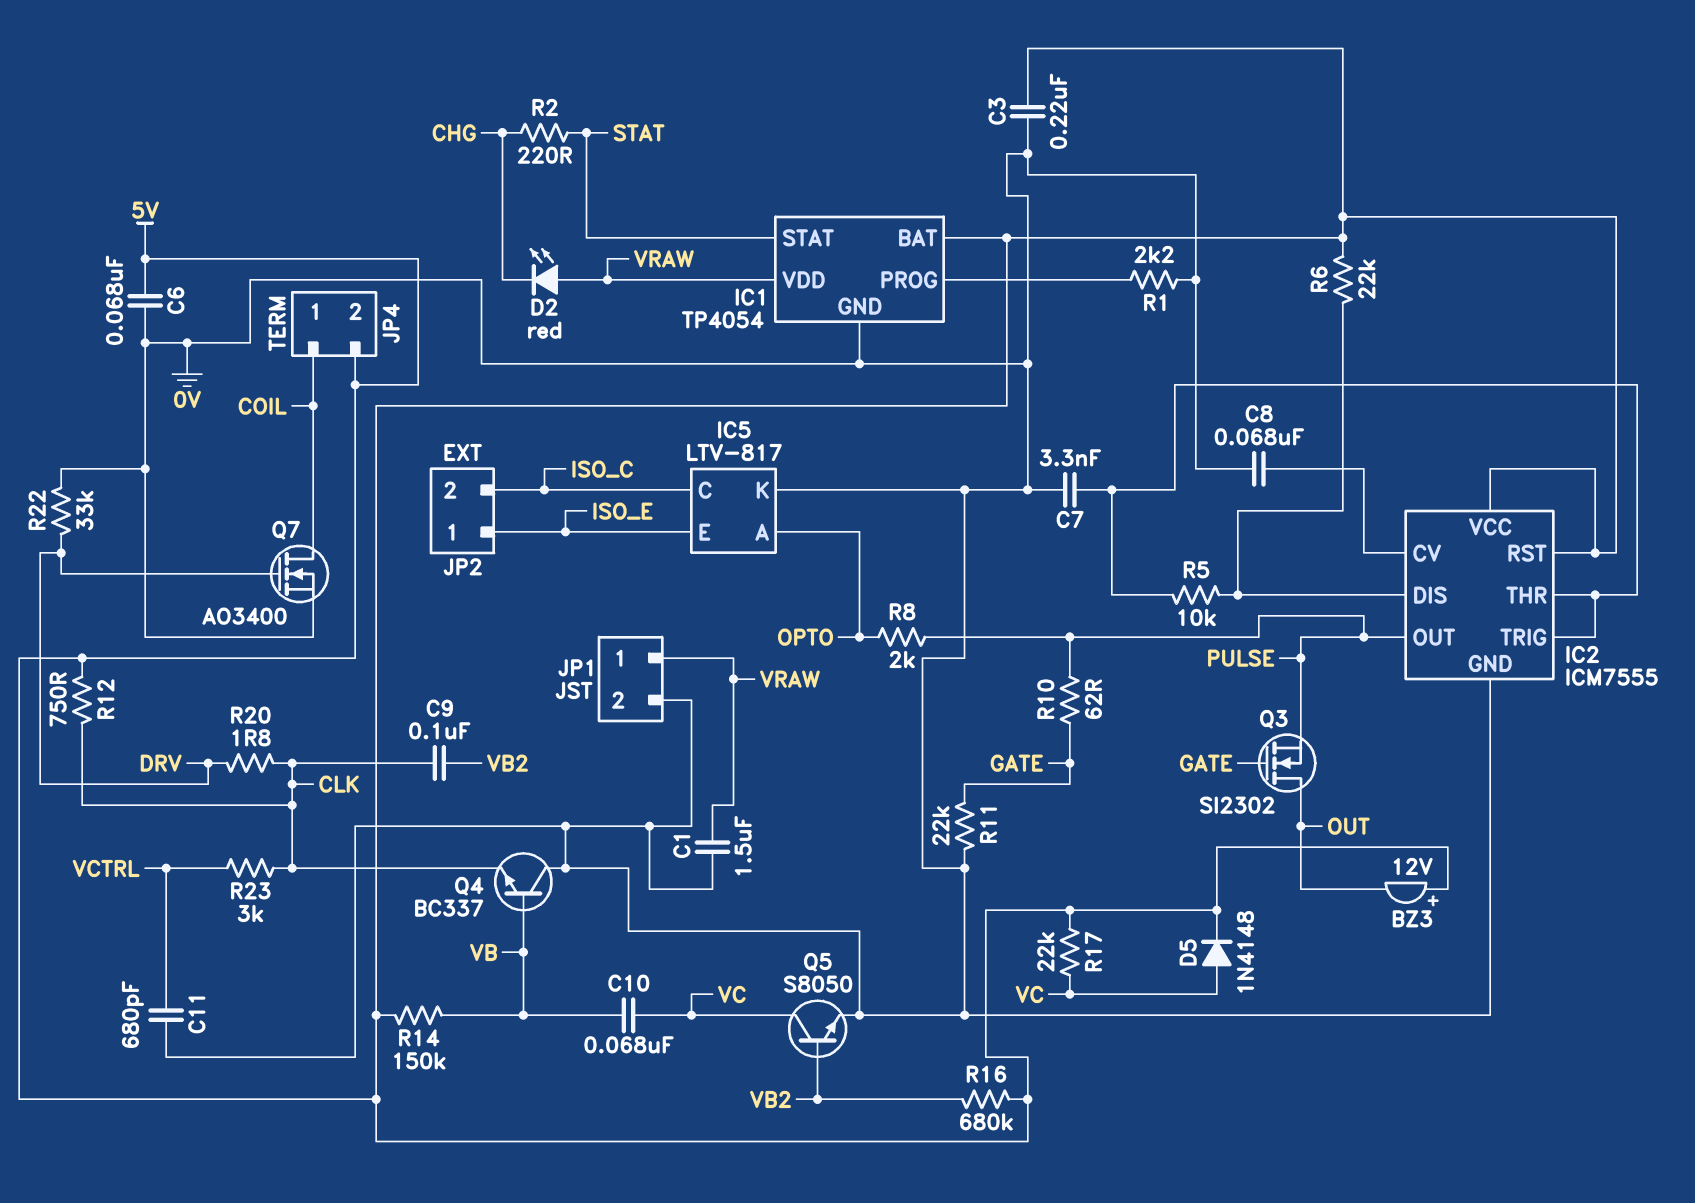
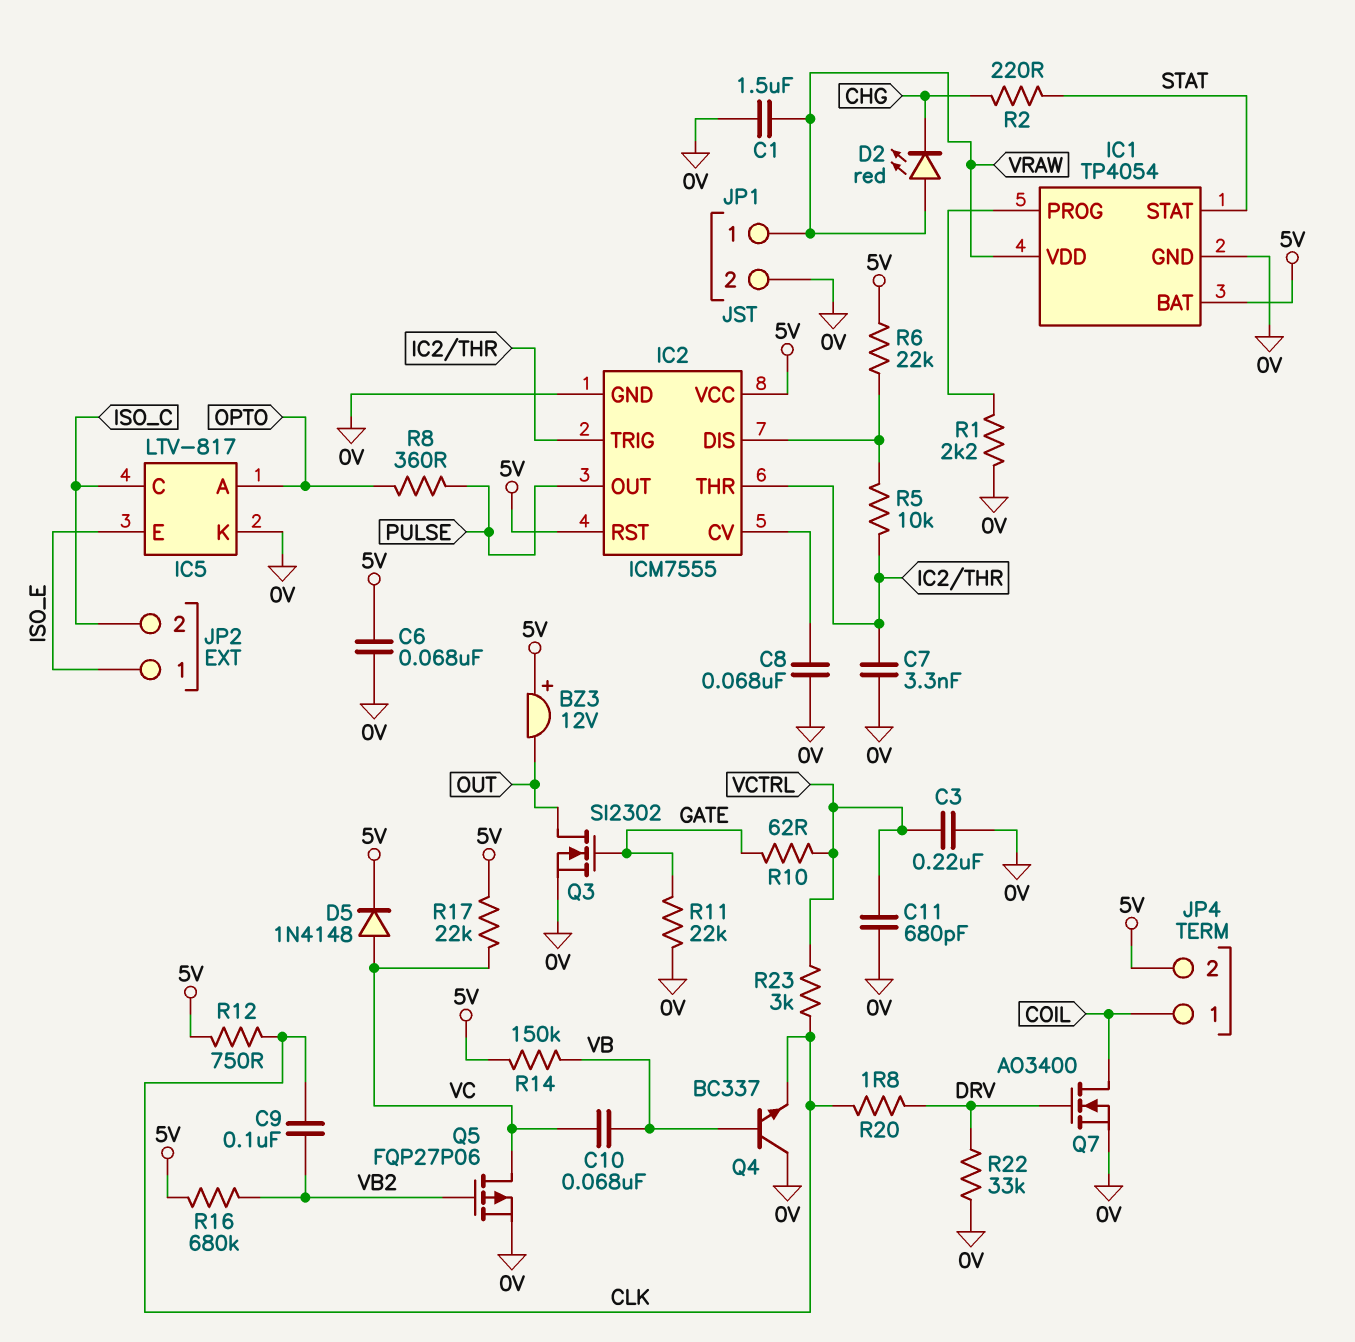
C3: 220nF (0V, 5V) -> 220nF (0V, VCTRL)
Q3: NMOS SI2302 (G GATE, D OUT, S PULSE) -> NMOS SI2302 (G GATE, D OUT, S 0V)
Q5: NPN S8050 (B VB2, C VC, E 0V) -> PMOS FQP27P06 (G VB2, D VC, S 0V)
R8: 2k (OPTO, PULSE) -> 360 (OPTO, PULSE)
R10: 62 (GATE, PULSE) -> 62 (GATE, VCTRL)

